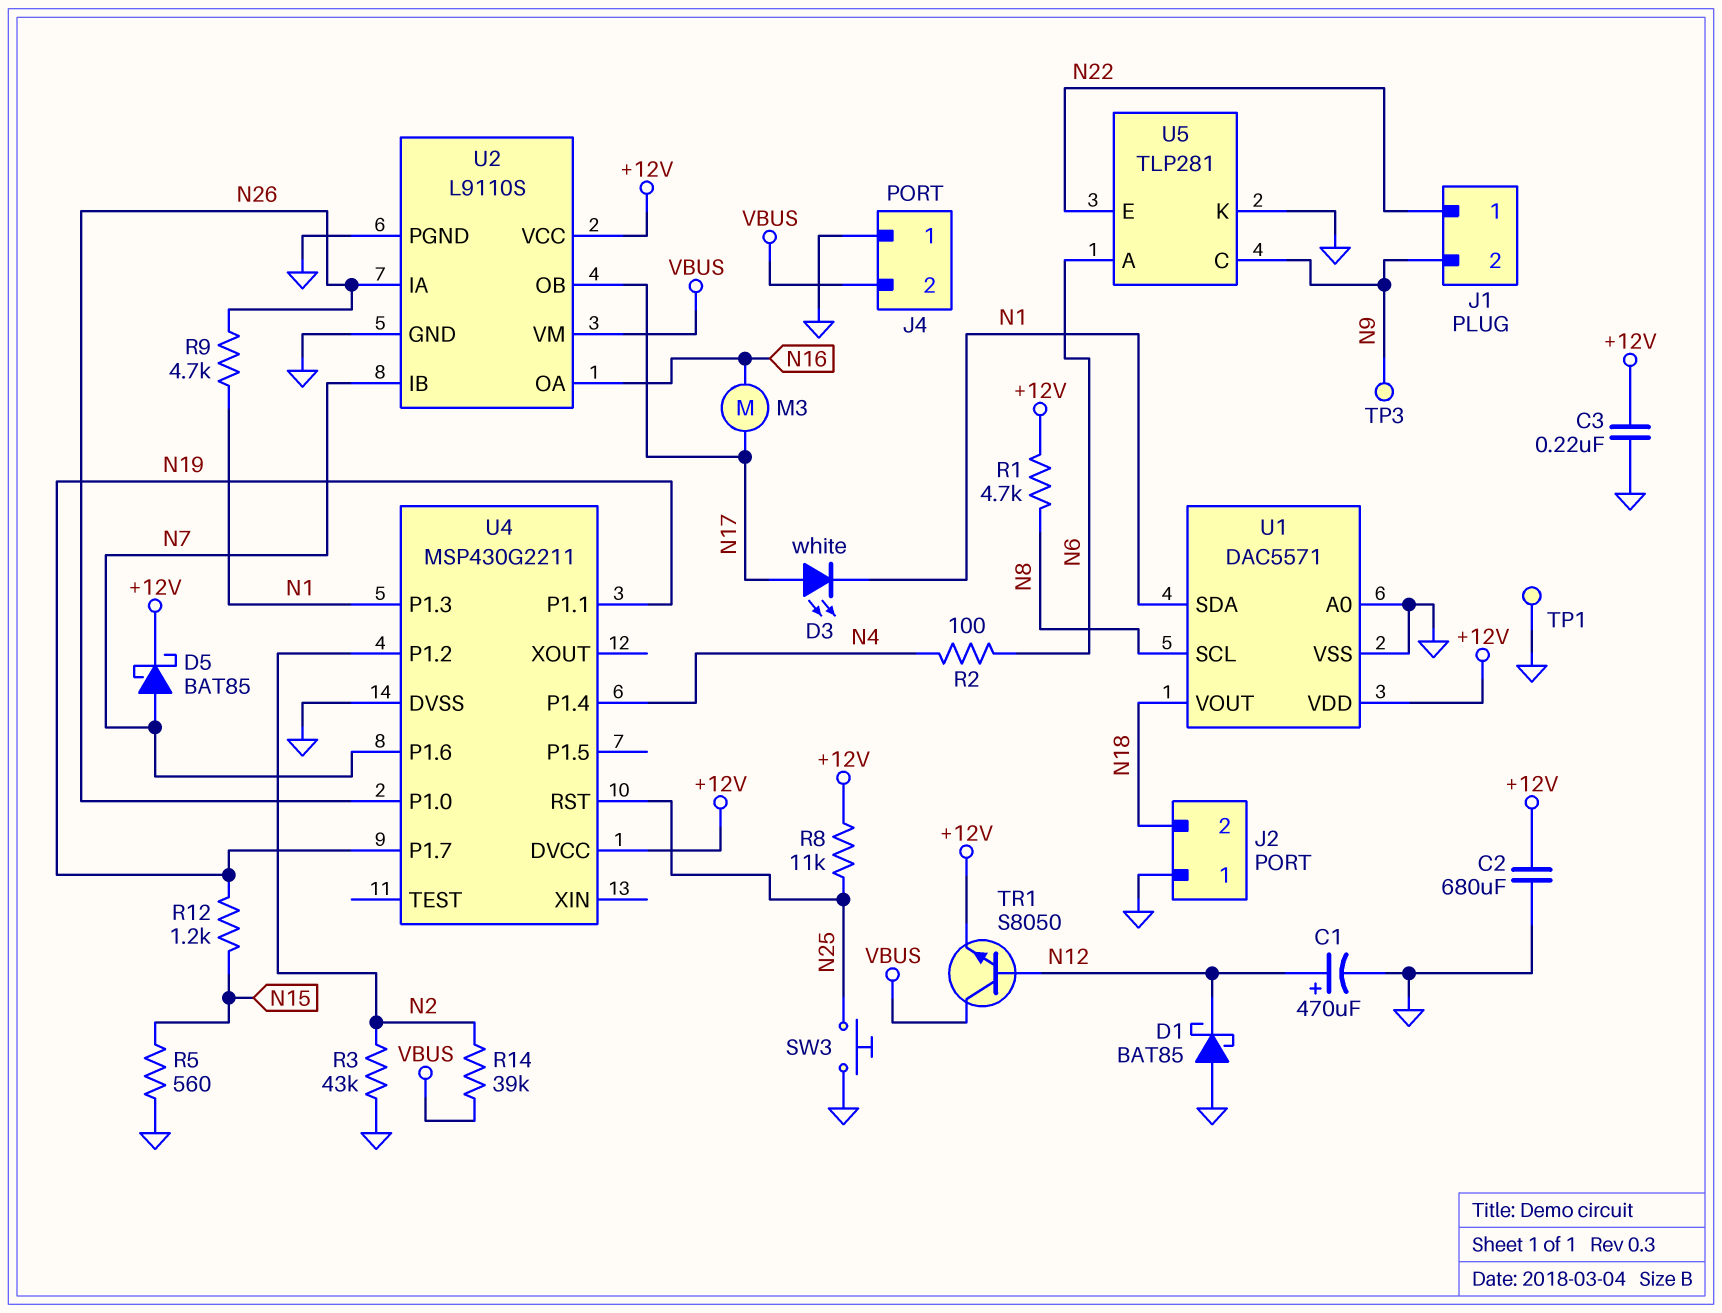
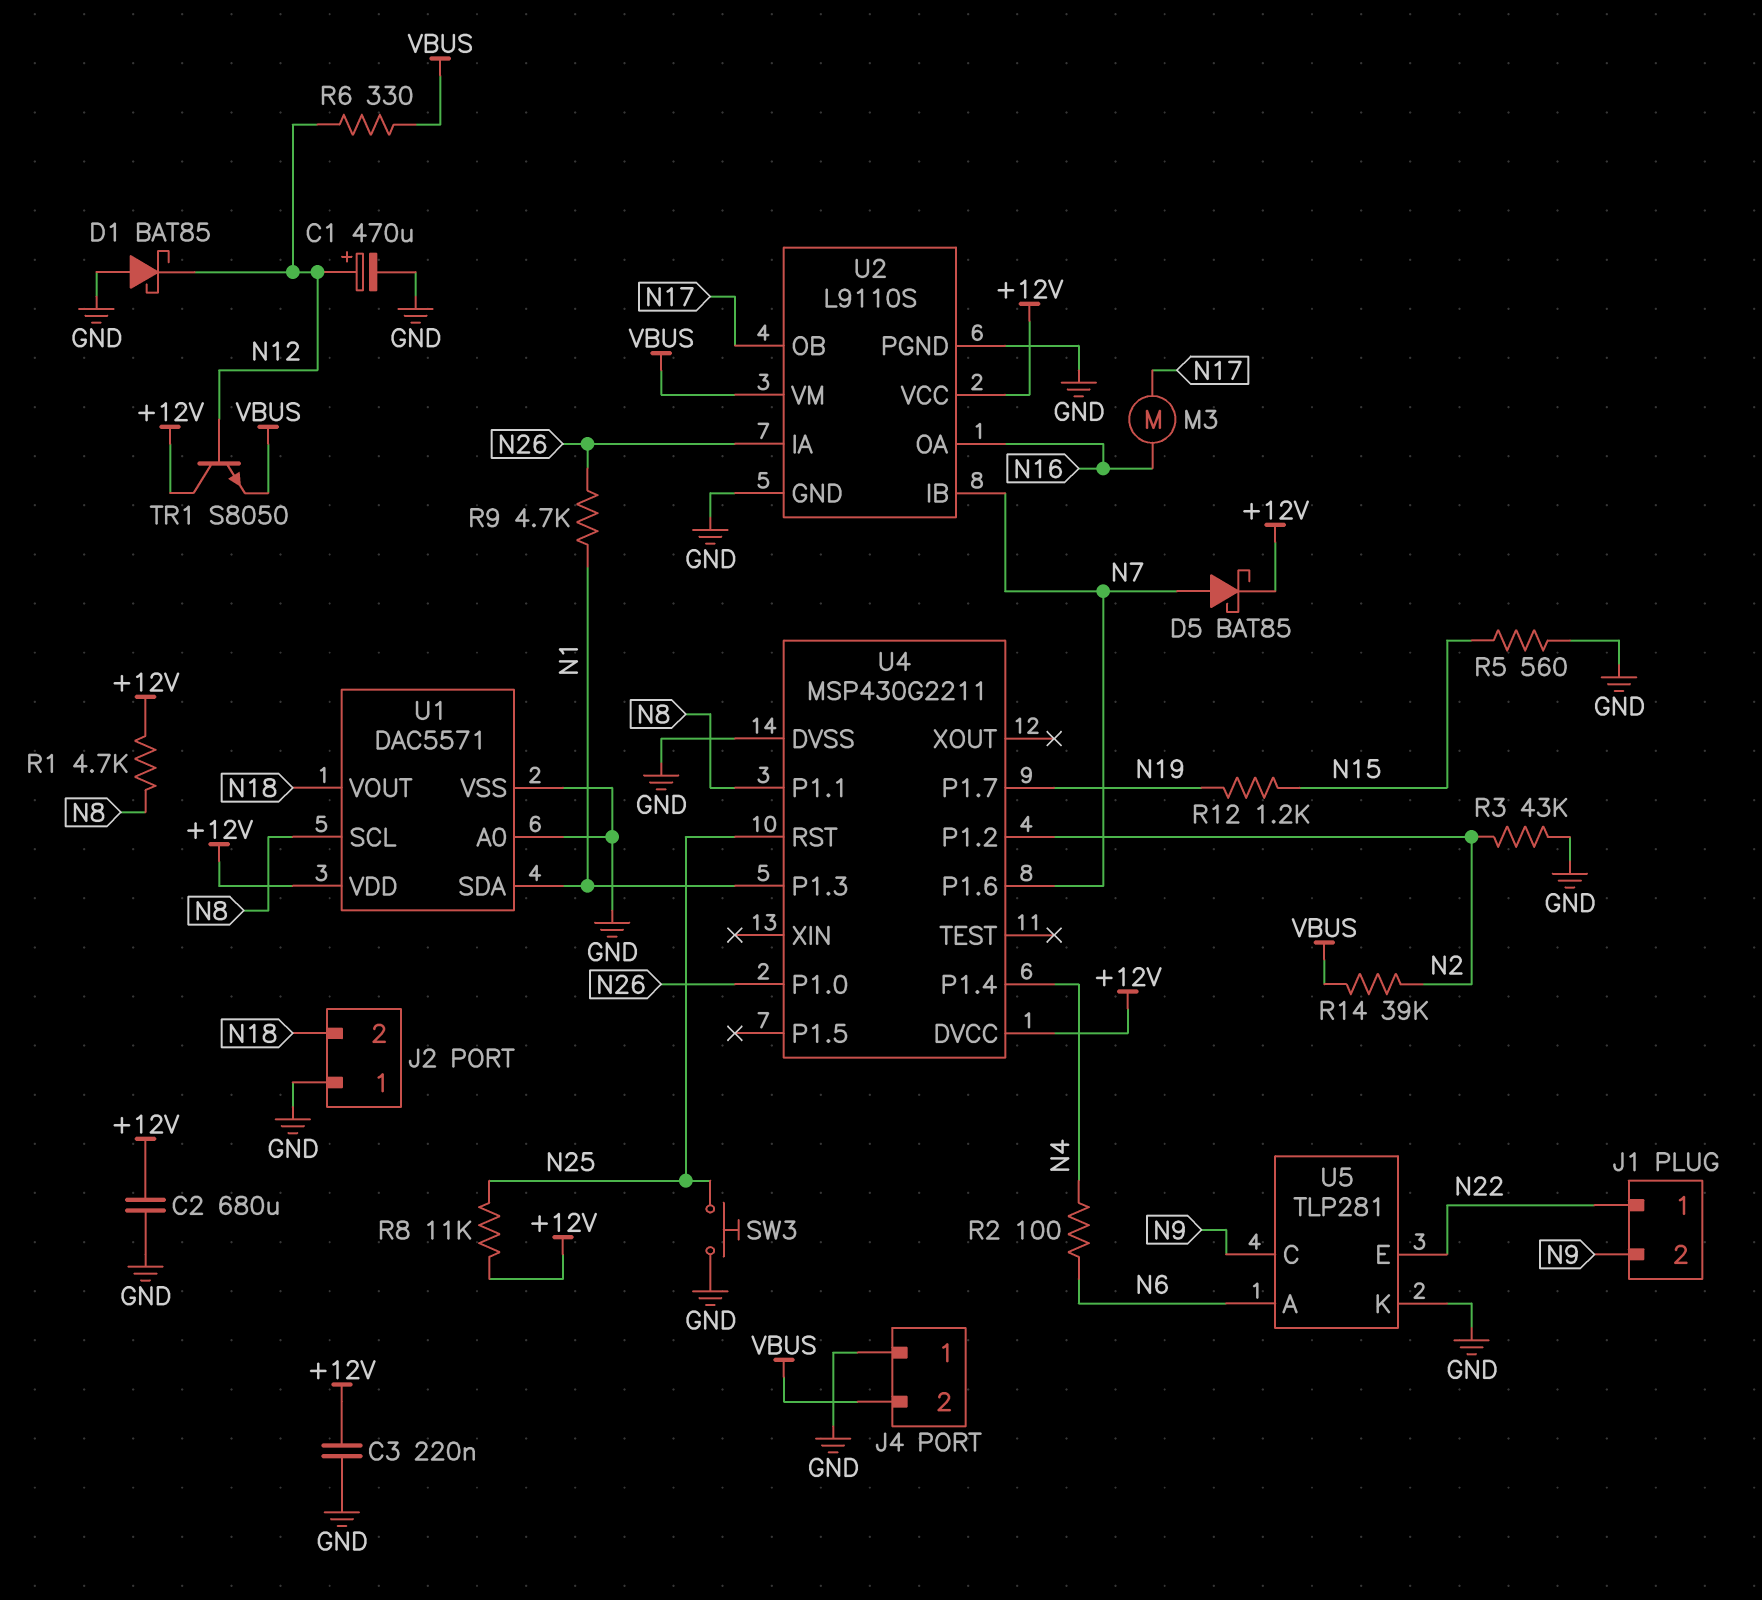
D3: LED white (A N17, K N1) -> none
R6: none -> 330 (N12, VBUS)
TP1: test point (GND) -> none
TP3: test point (N9) -> none
TR1: NPN S8050 (B N12, C VBUS, E +12V) -> NPN S8050 (B N12, C +12V, E VBUS)
U4 pin P1.1: N19 -> N8

